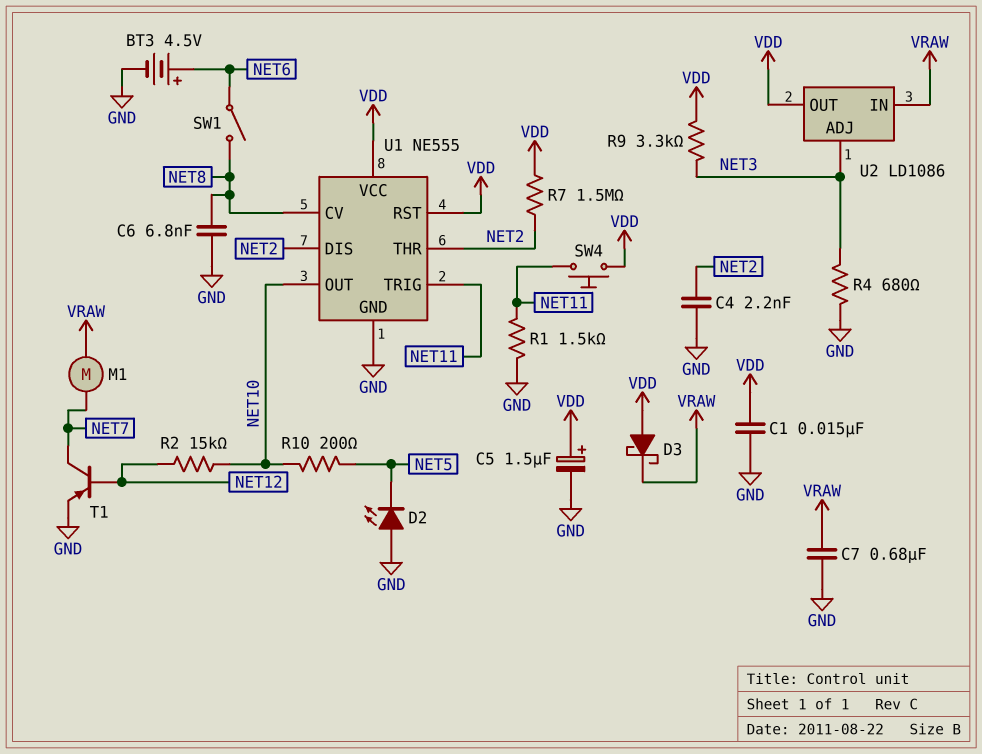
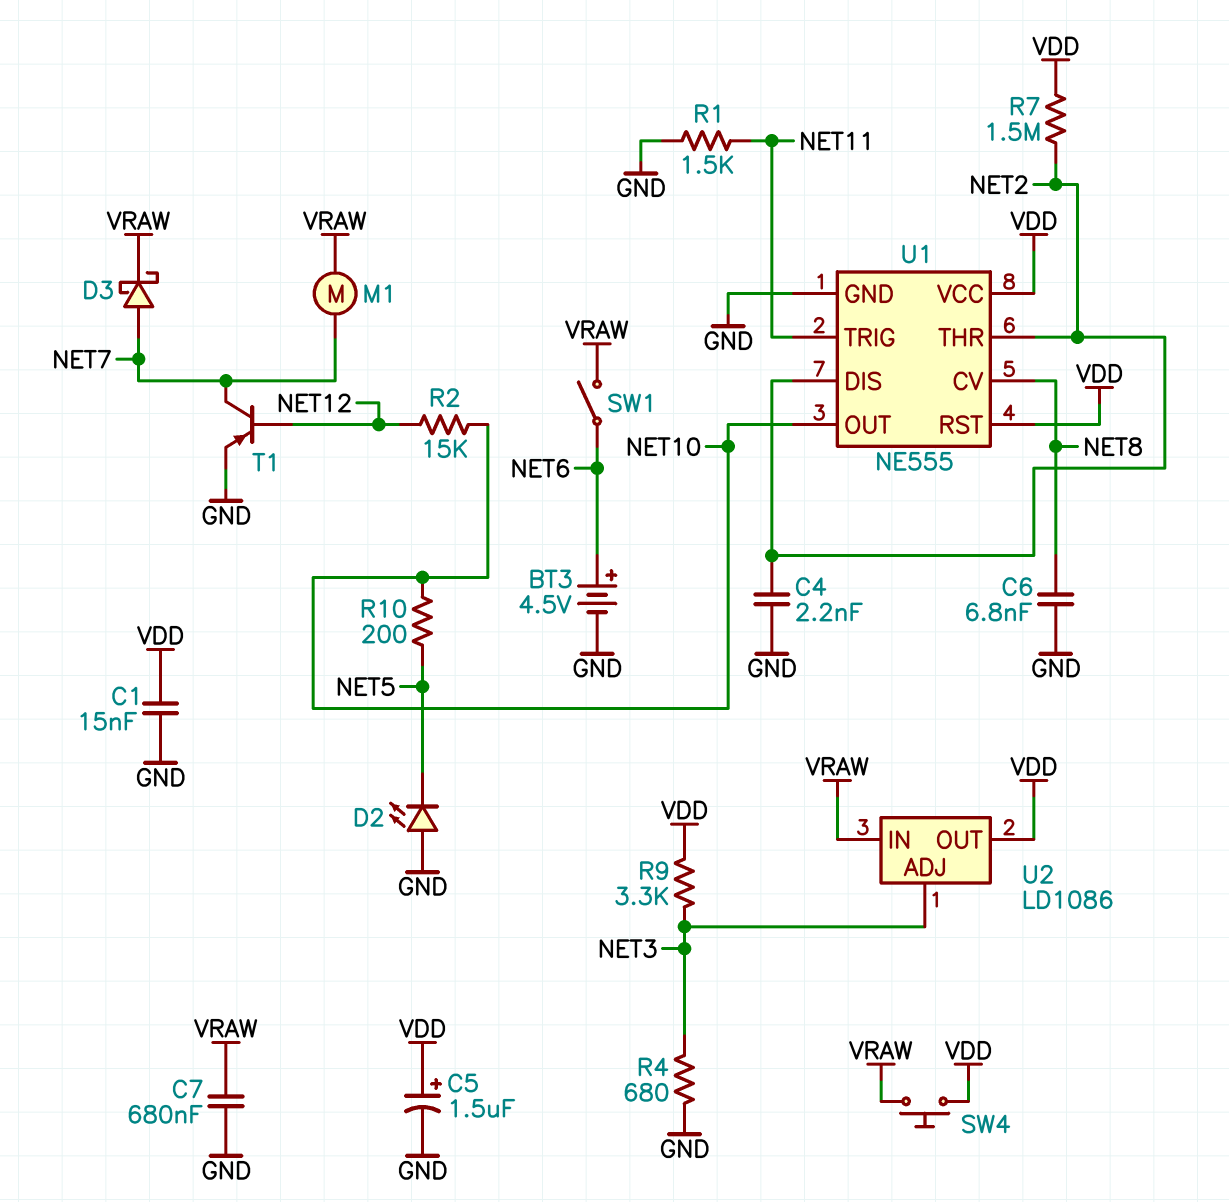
D3: schottky (A VDD, K VRAW) -> schottky (A NET7, K VRAW)
SW1: switch (NET6, NET8) -> switch (NET6, VRAW)
SW4: button (NET11, VDD) -> button (VDD, VRAW)

